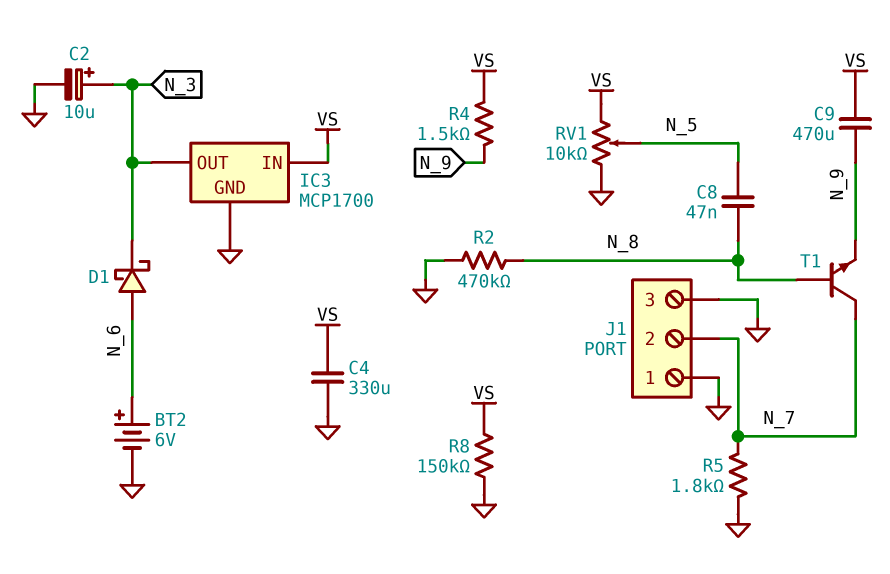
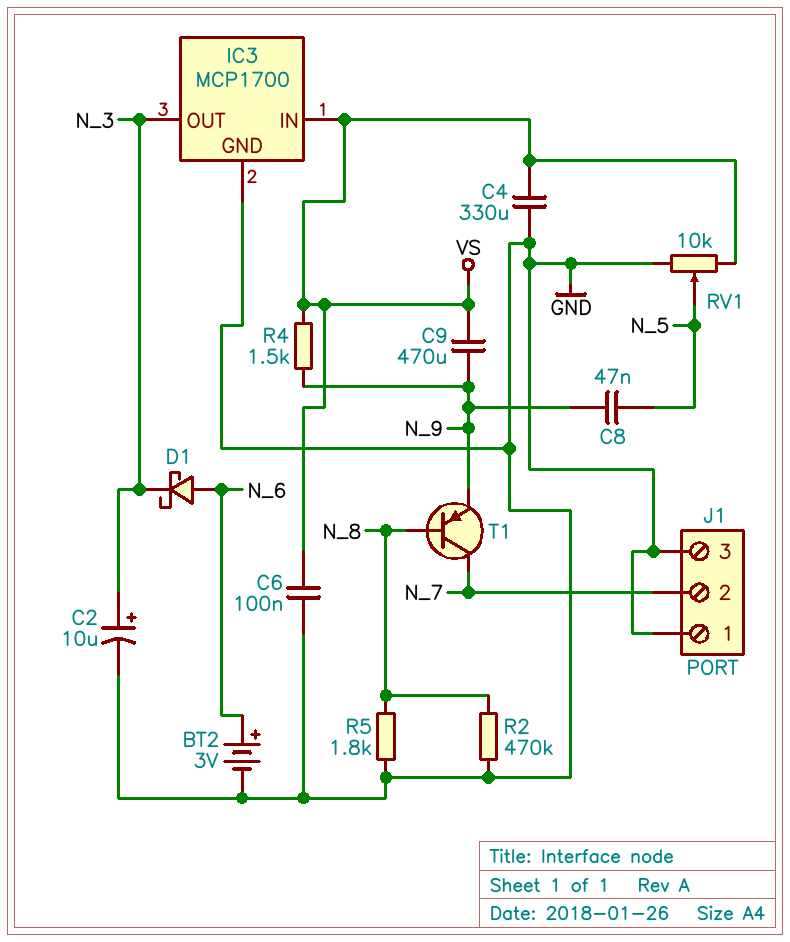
BT2: 6V (plus N_6, minus GND) -> 3V (plus N_6, minus GND)
C6: none -> 100nF (GND, VS)
C8: 47nF (N_5, N_8) -> 47nF (N_5, N_9)
R5: 1.8k (GND, N_7) -> 1.8k (GND, N_8)
R8: 150k (GND, VS) -> none
T1: NPN (B N_8, C N_7, E N_9) -> PNP (B N_8, C N_7, E N_9)

